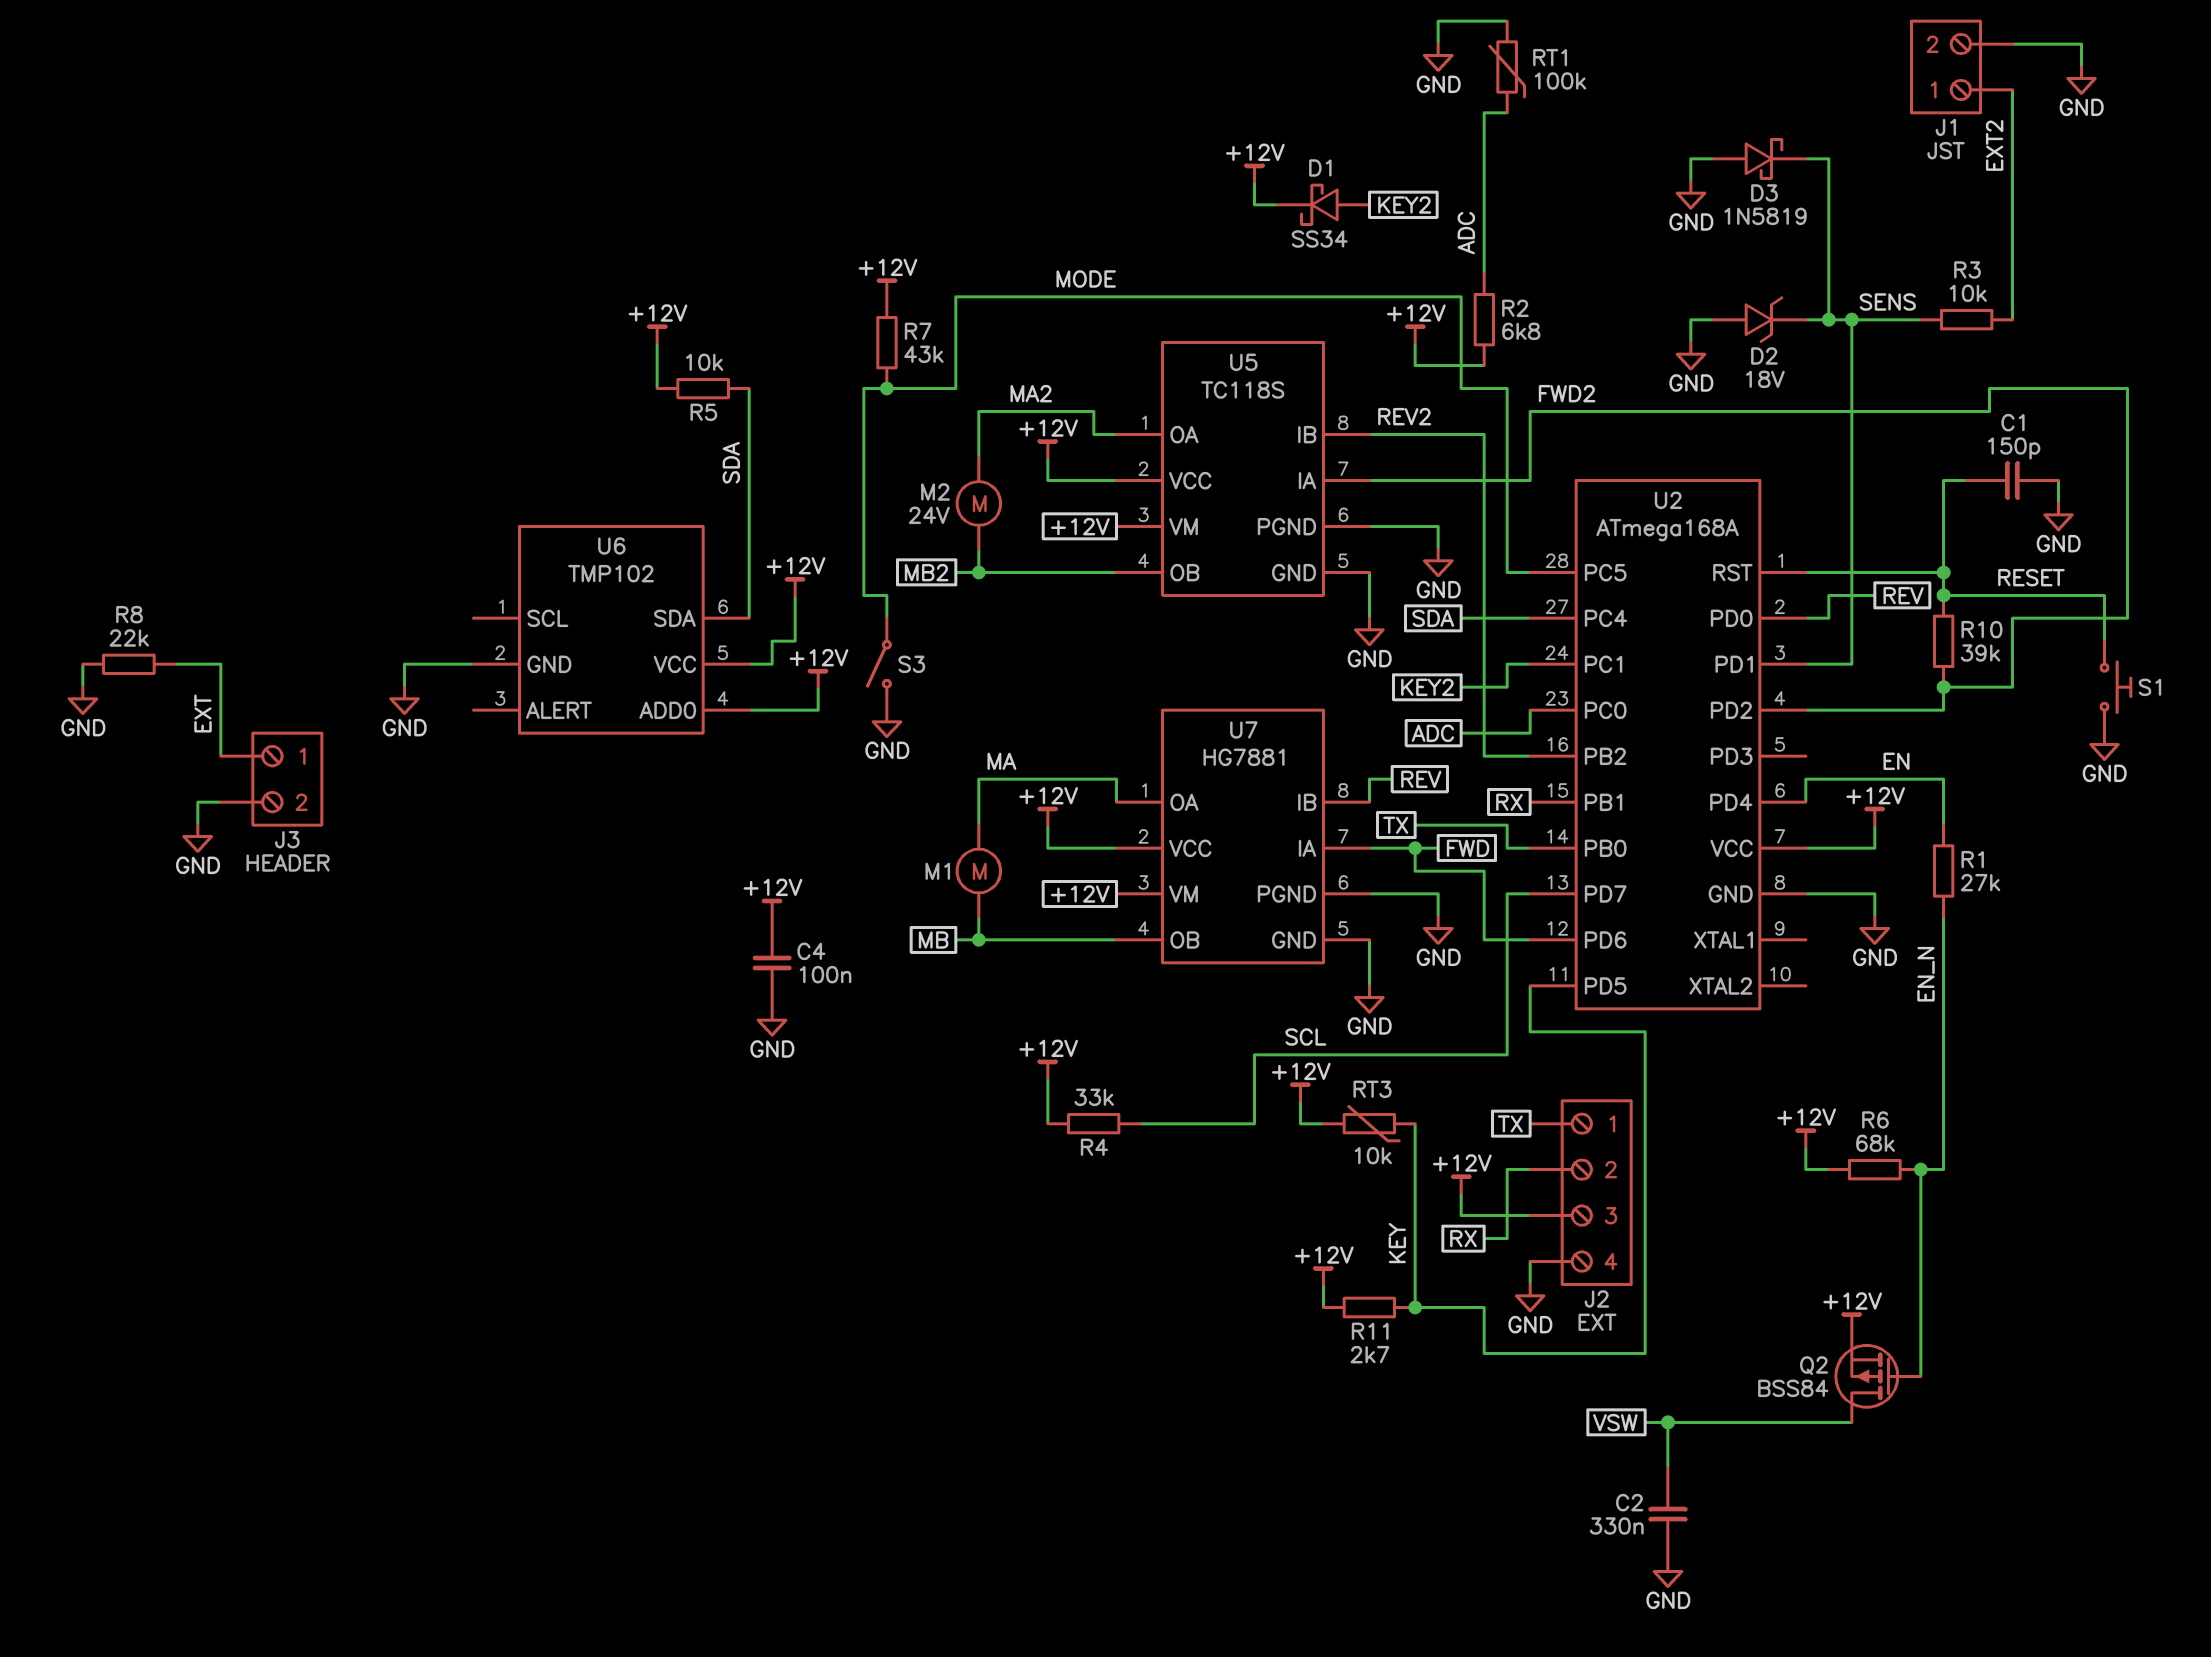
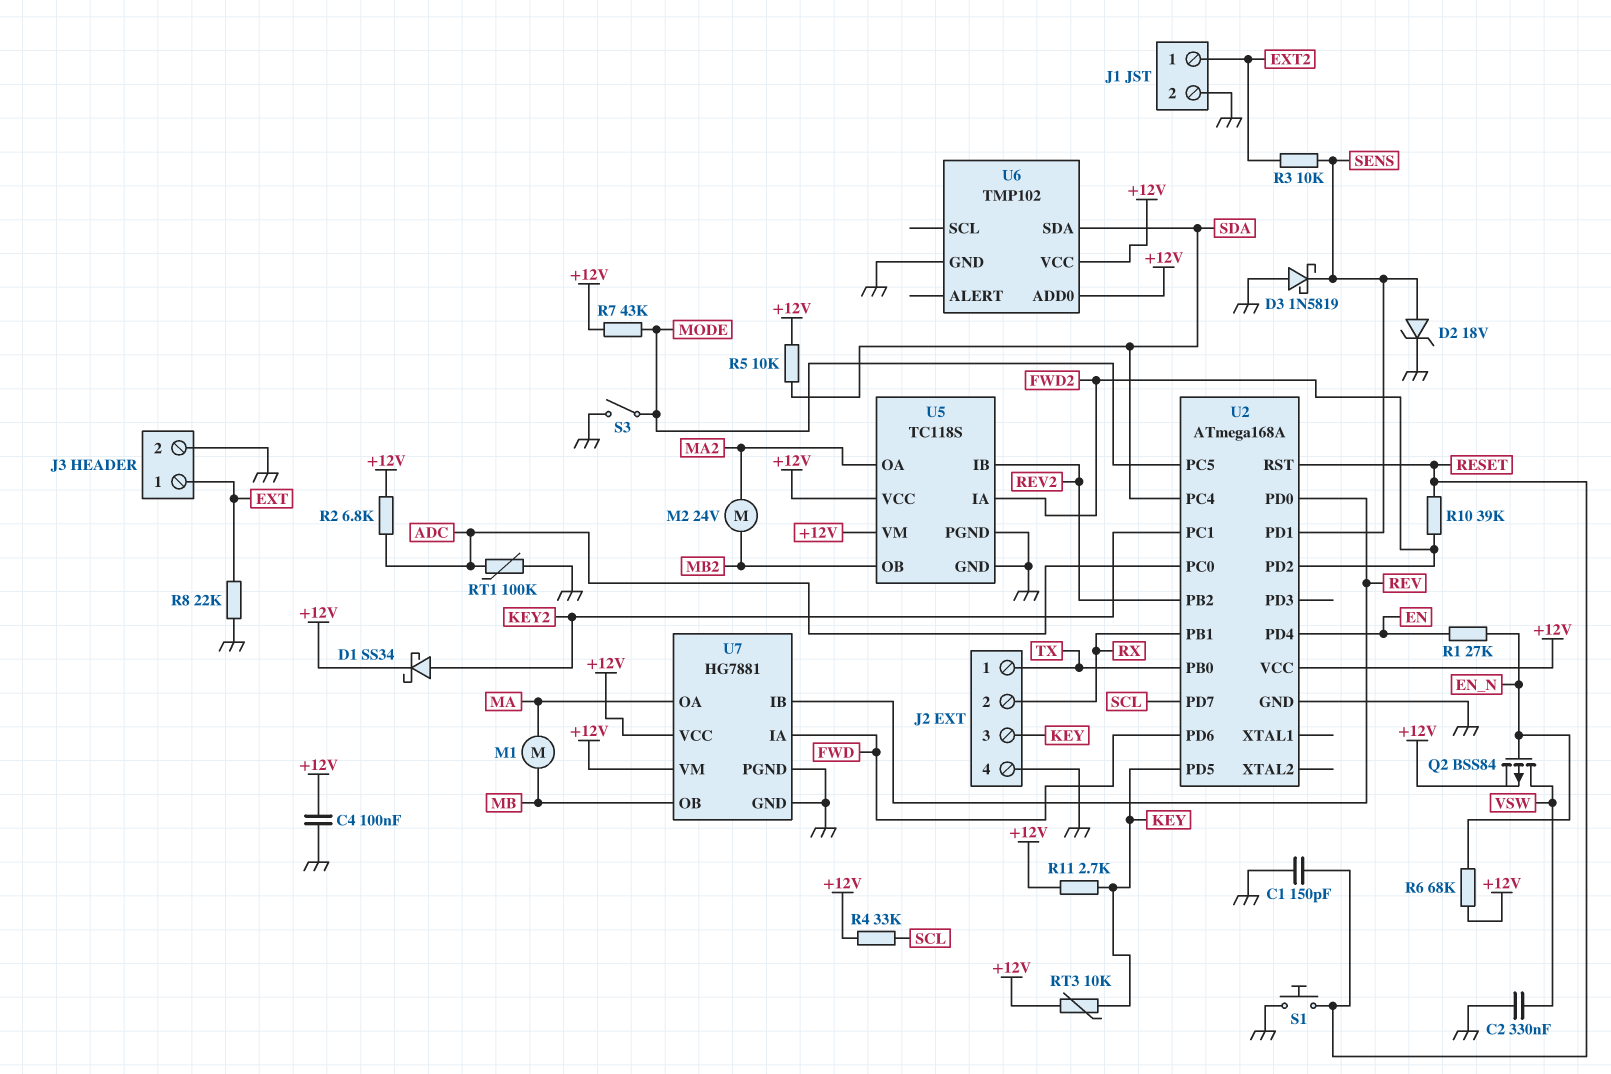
D2: zener 18V (A GND, K SENS) -> zener 18V (A SENS, K GND)
J2 pin 3: +12V -> KEY

